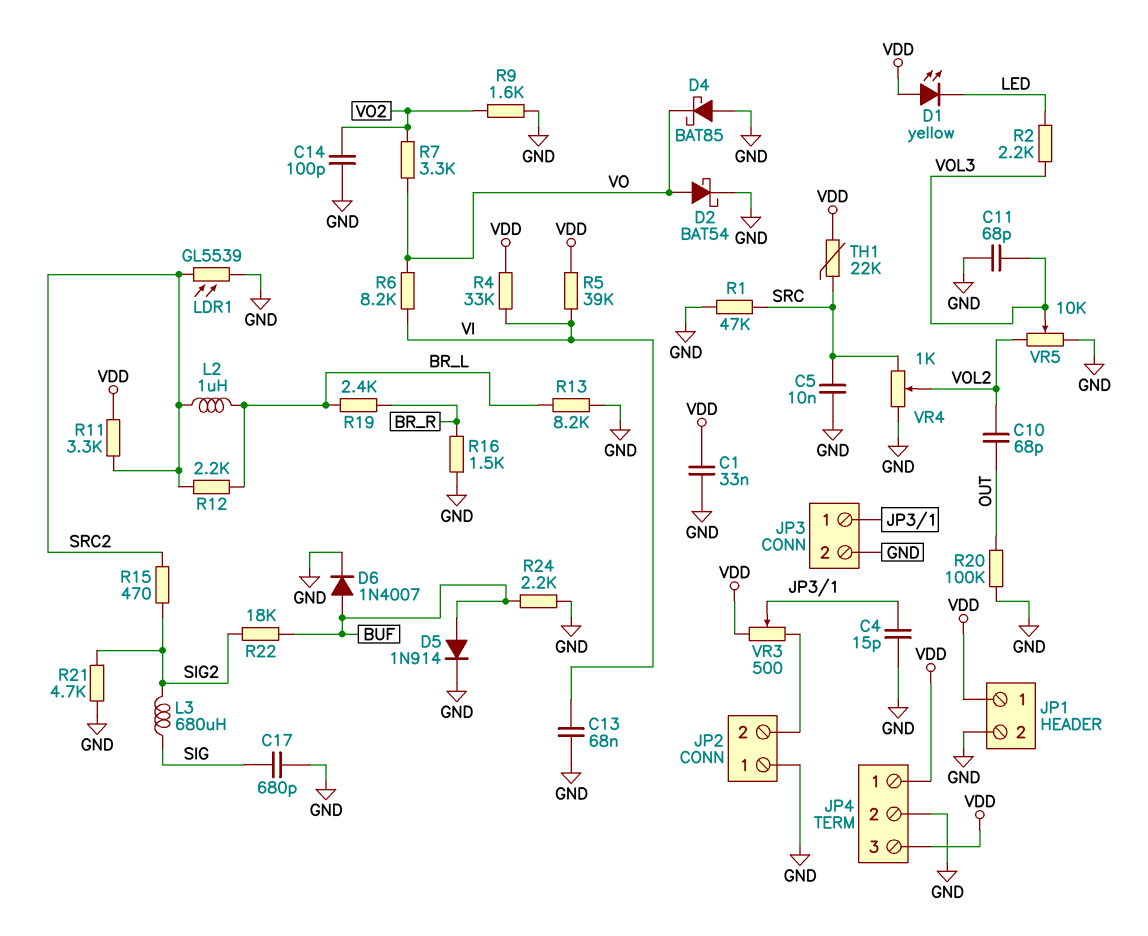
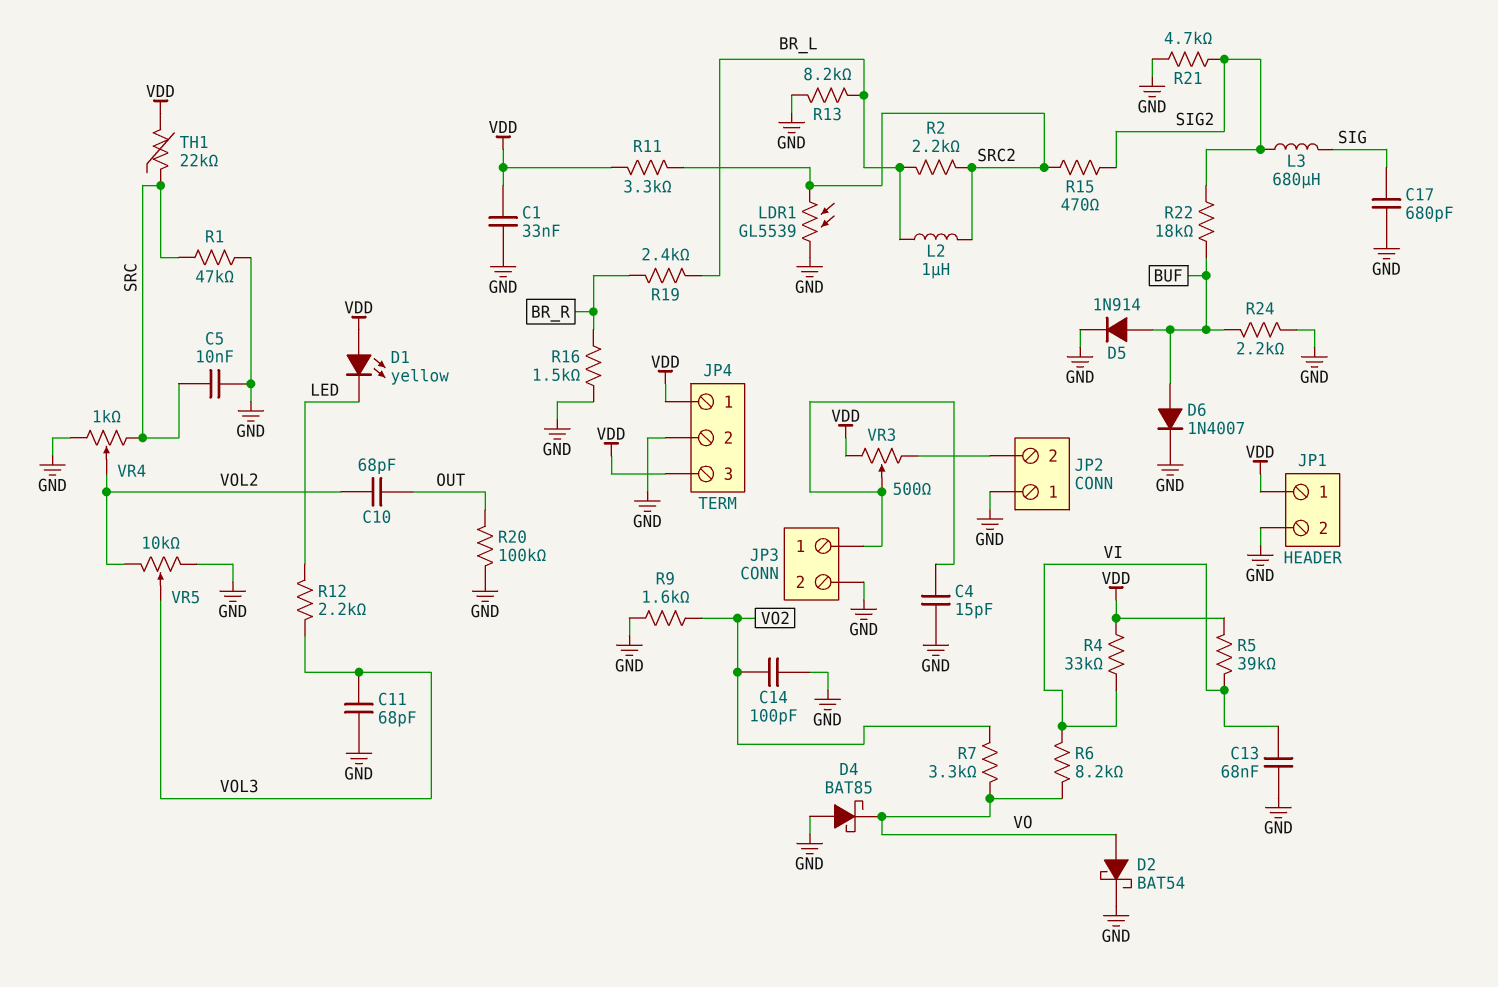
R2: 2.2k (LED, VOL3) -> 2.2k (BR_L, SRC2)
R12: 2.2k (BR_L, SRC2) -> 2.2k (LED, VOL3)

